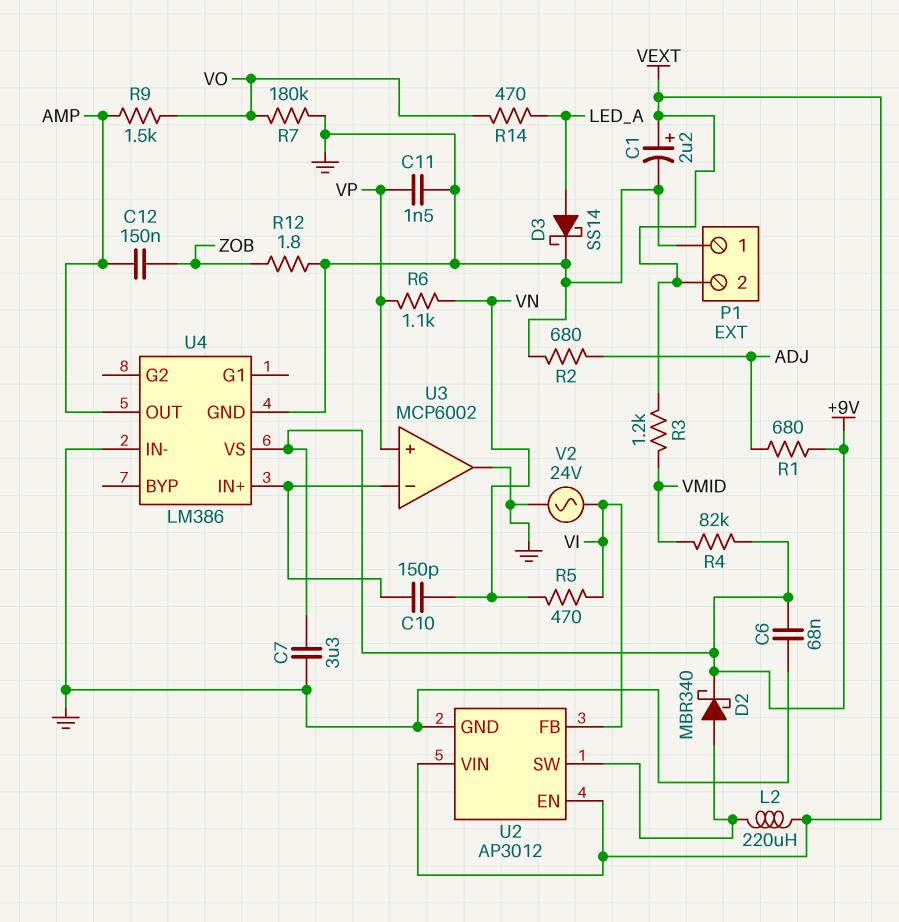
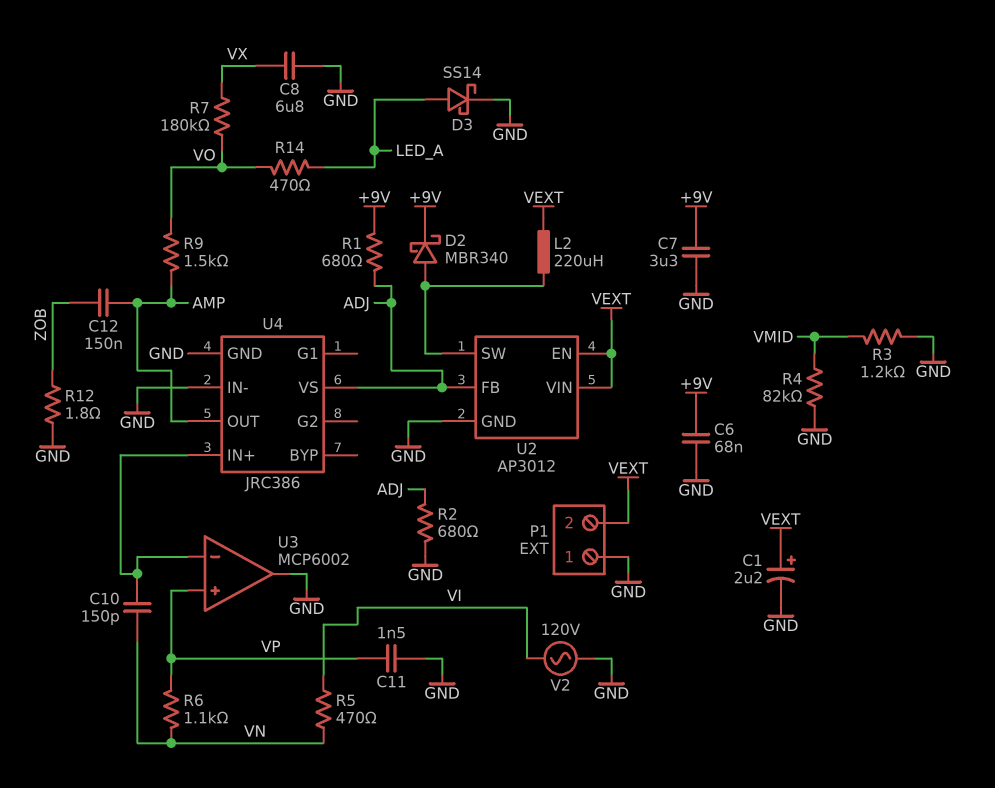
C8: none -> 6.8uF (GND, VX)
R3: 1.2k (VEXT, VMID) -> 1.2k (GND, VMID)
R4: 82k (+9V, VMID) -> 82k (GND, VMID)
R7: 180k (GND, VO) -> 180k (VO, VX)
U2 pin FB: VI -> ADJ
U4: LM386 -> JRC386
U4 pin VS: +9V -> ADJ
V2: AC 24V (GND, VI) -> AC 120V (GND, VI)

